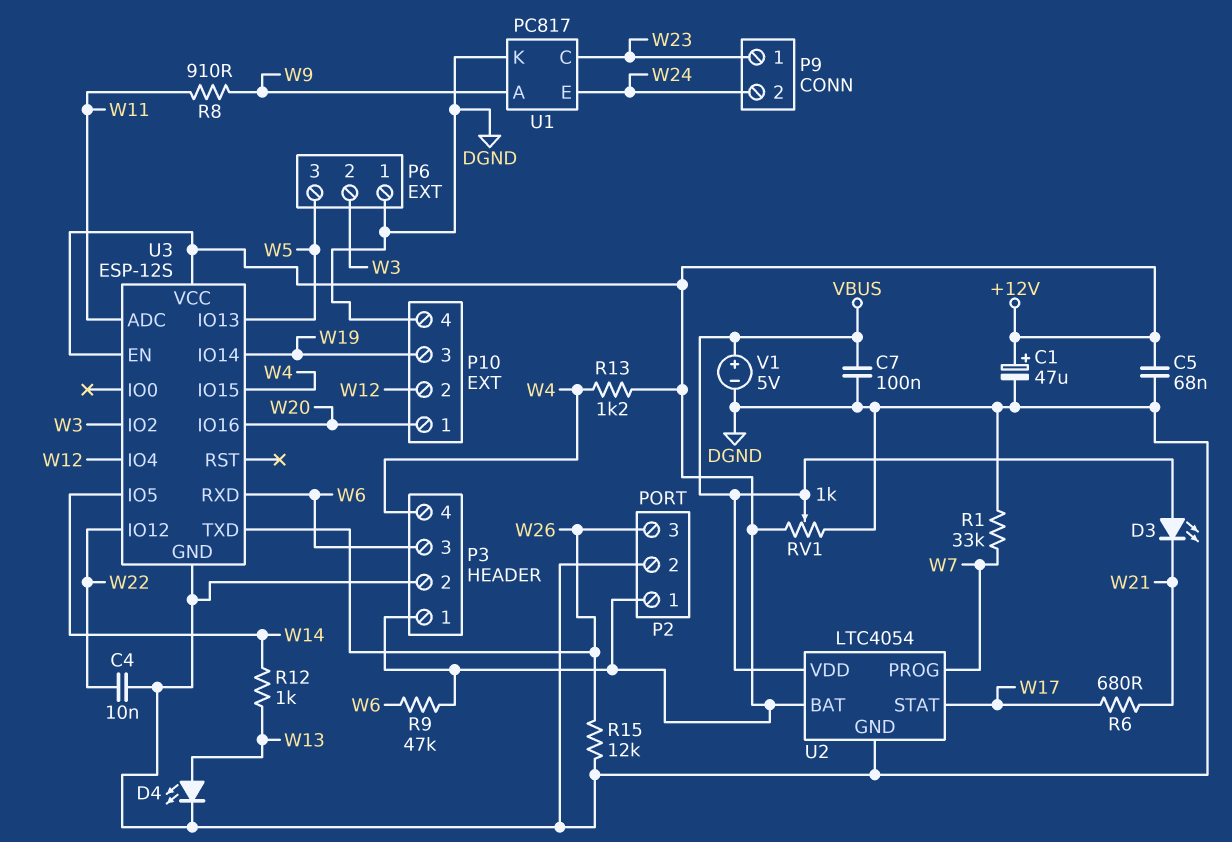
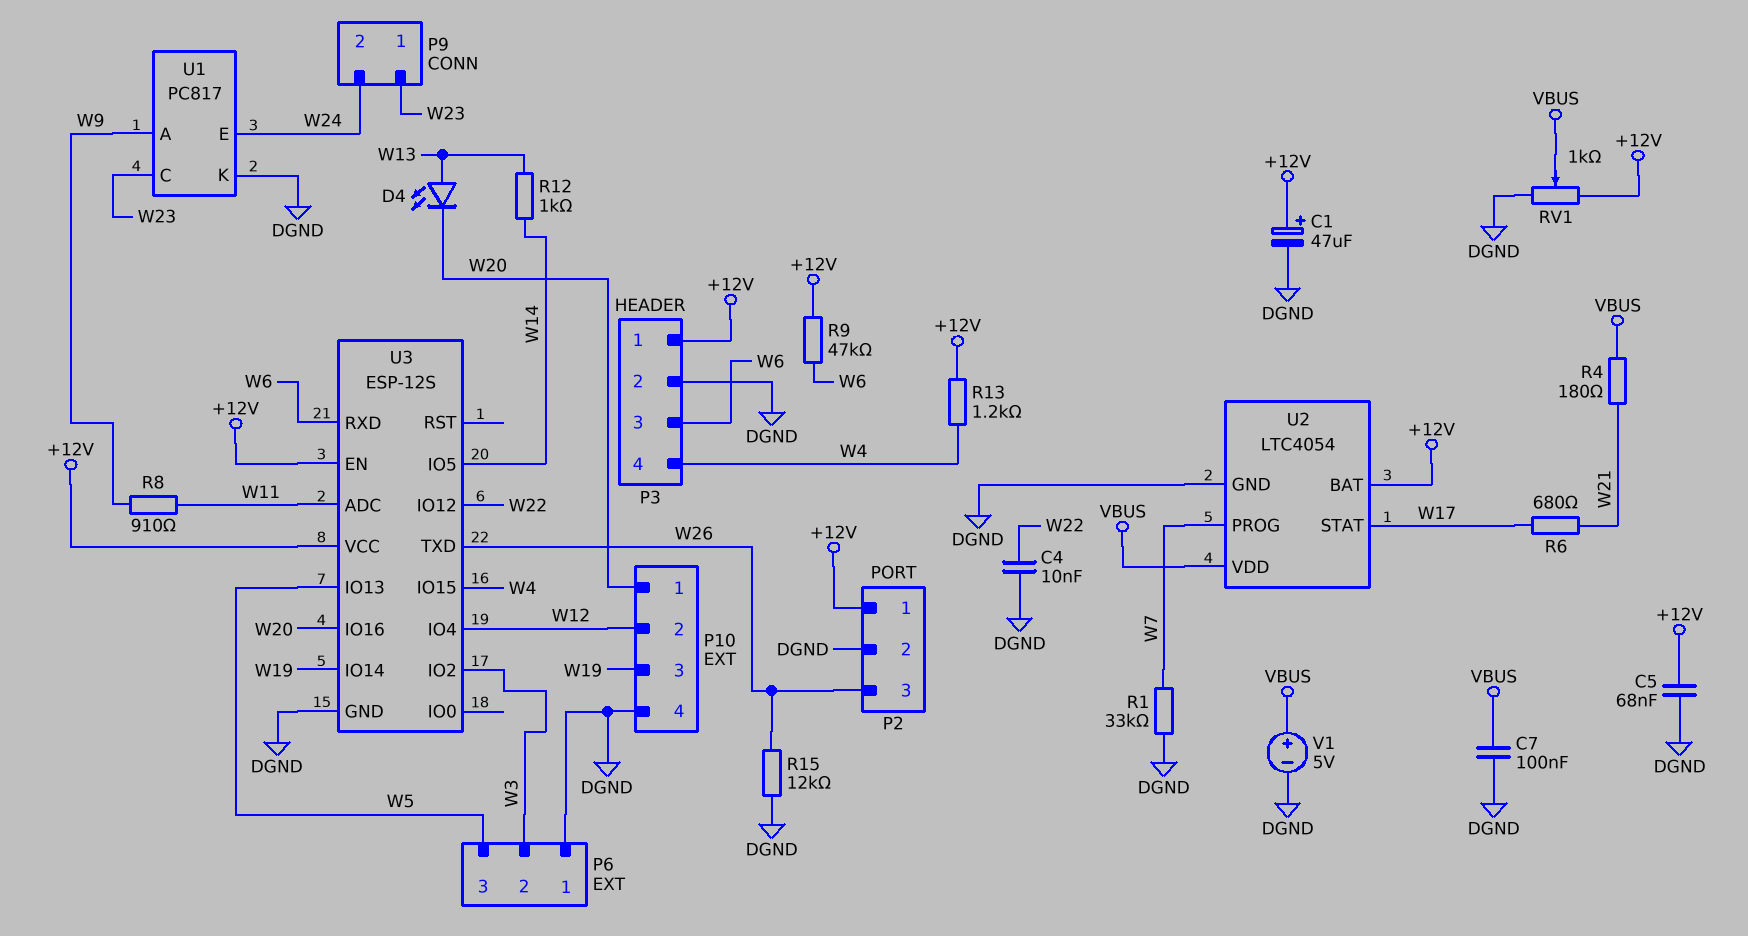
D3: LED (A VBUS, K W21) -> none
D4: LED (A W13, K DGND) -> LED (A W13, K W20)
R4: none -> 180 (VBUS, W21)

